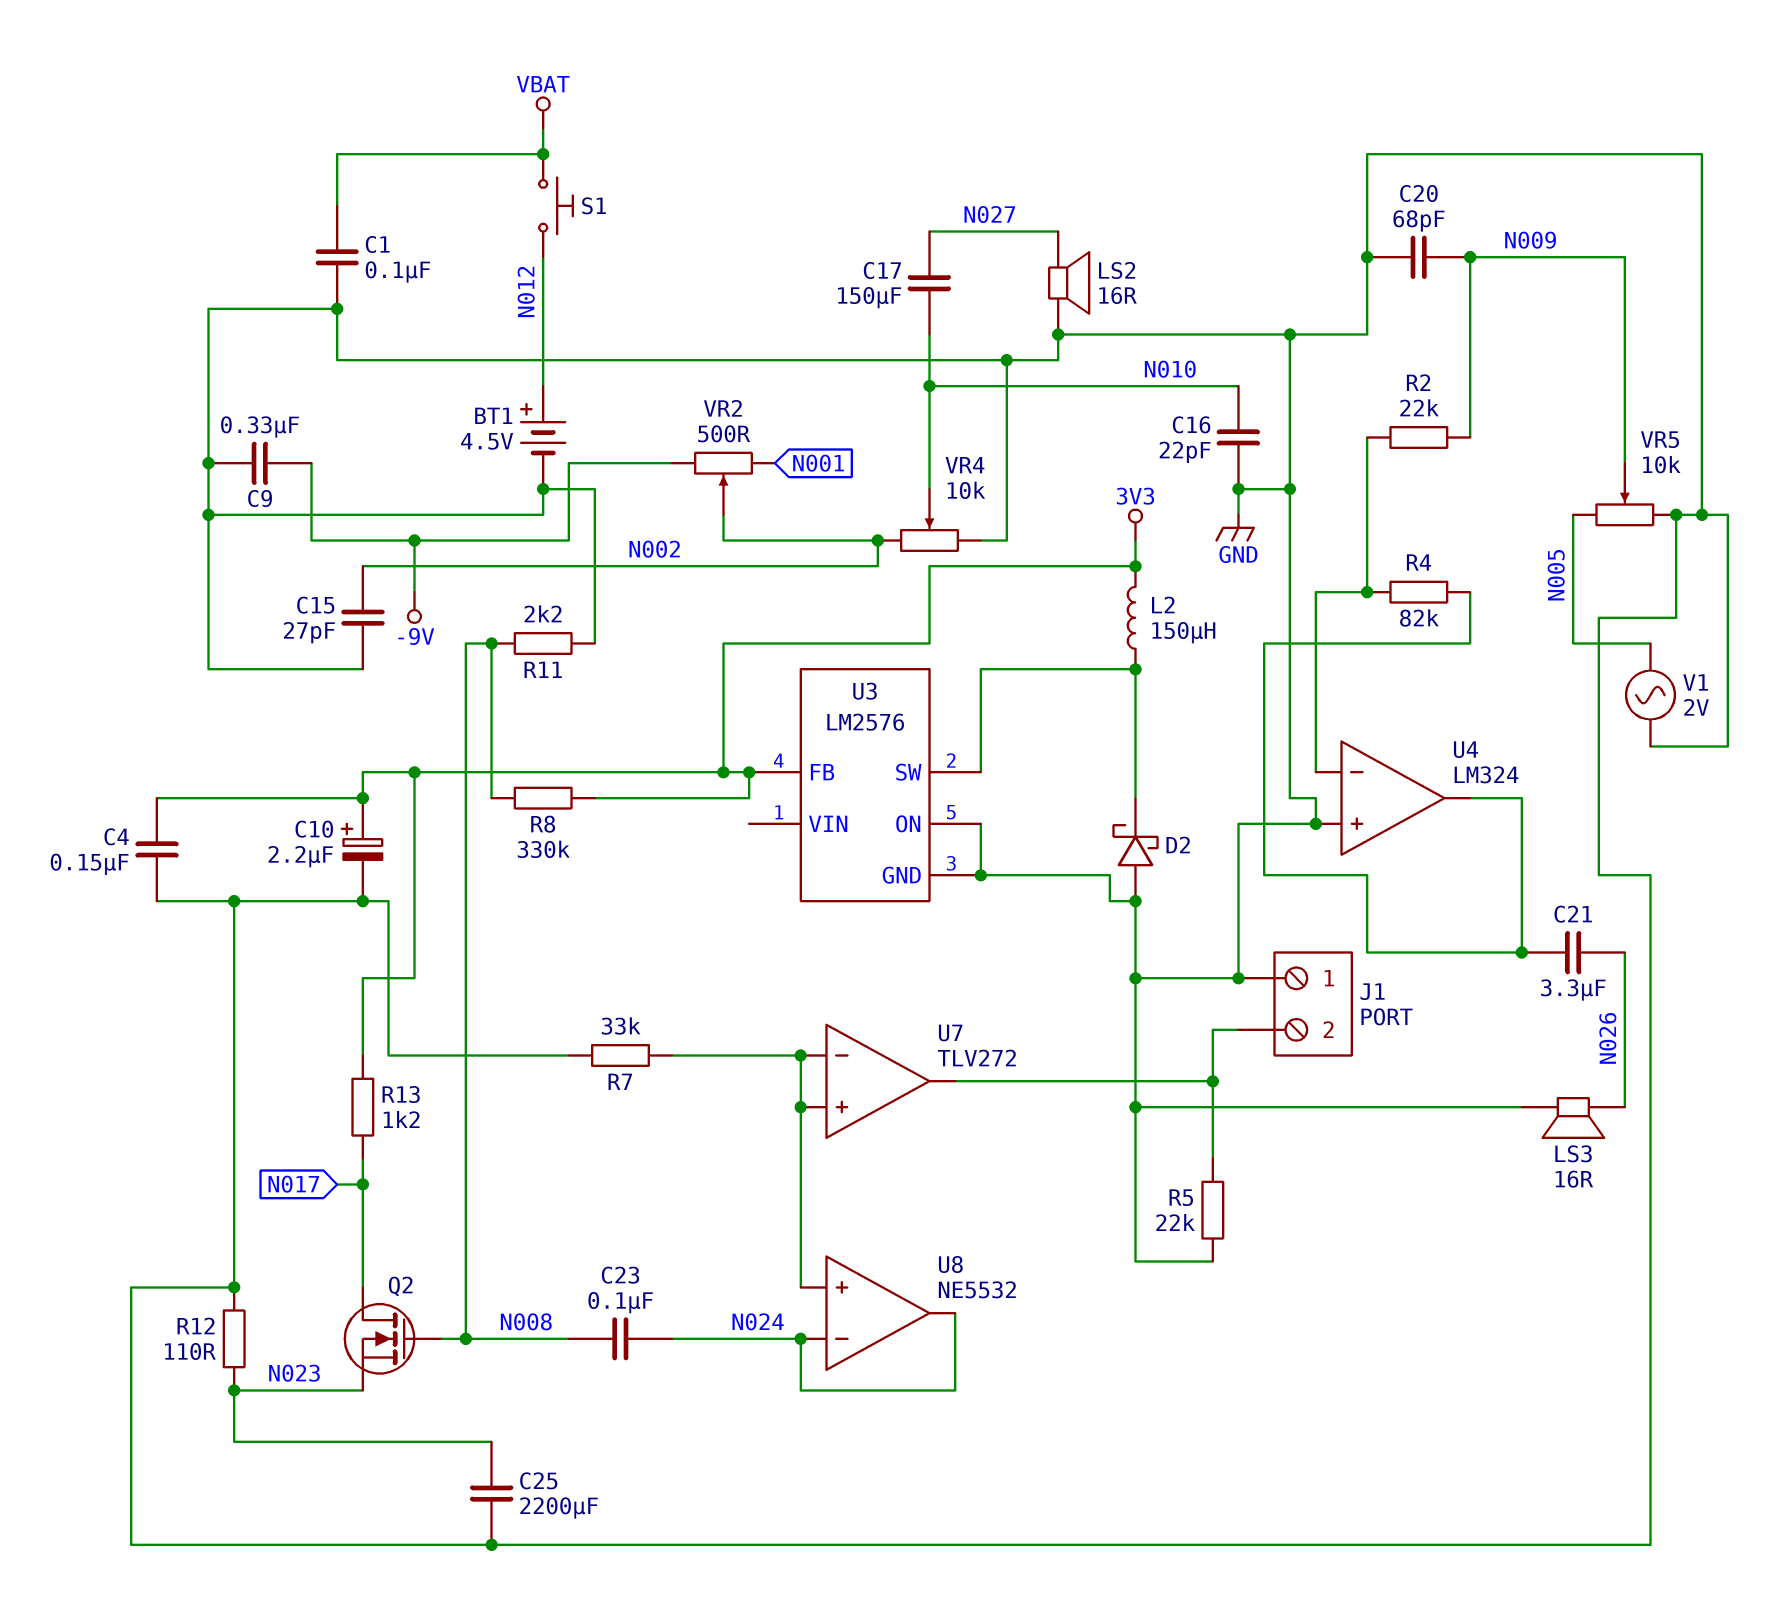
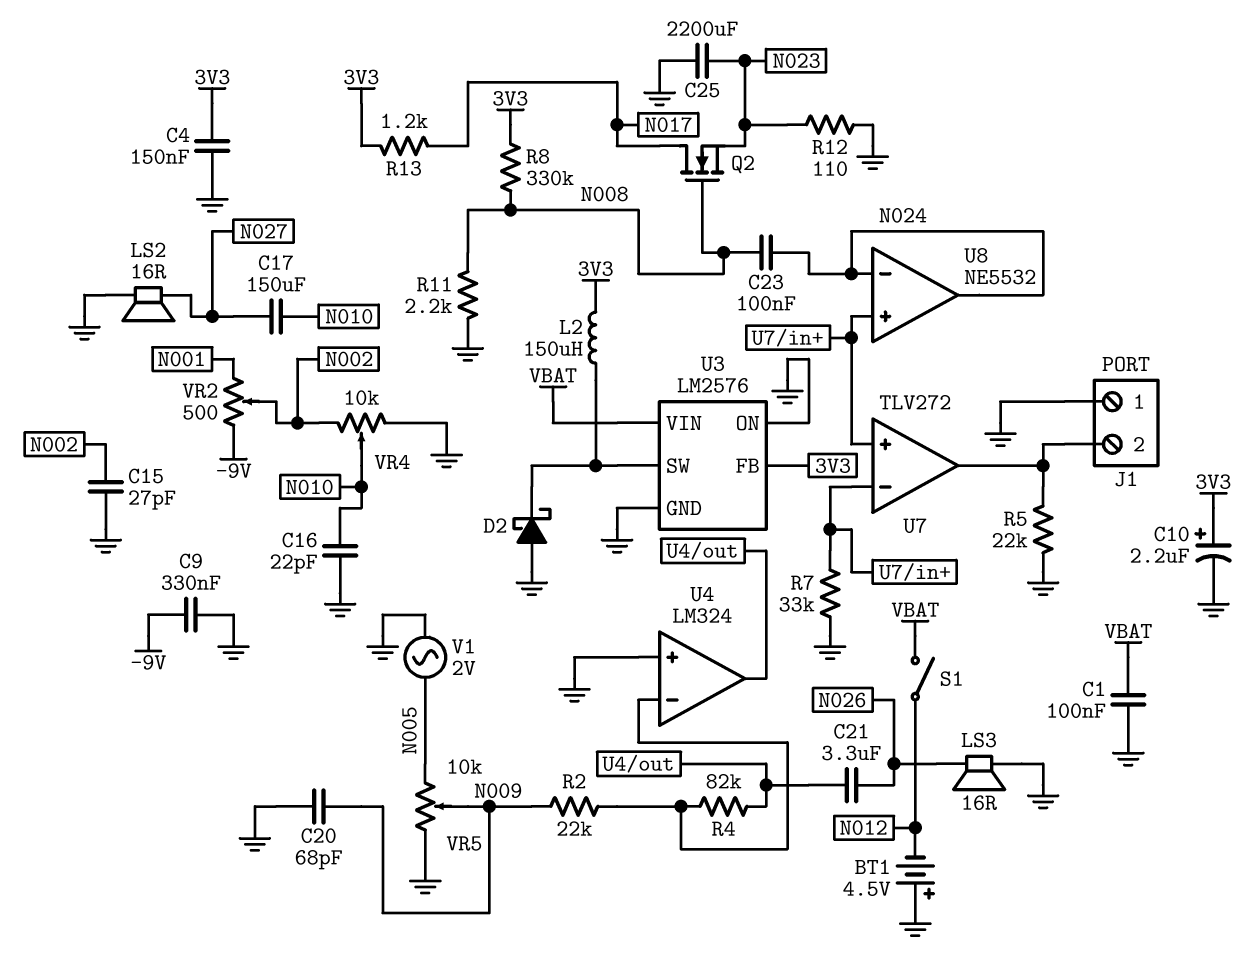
BT1: 4.5V (plus N012, minus GND) -> 4.5V (plus GND, minus N012)
S1: button (N012, VBAT) -> switch (N012, VBAT)
U3 pin VIN: none -> VBAT

